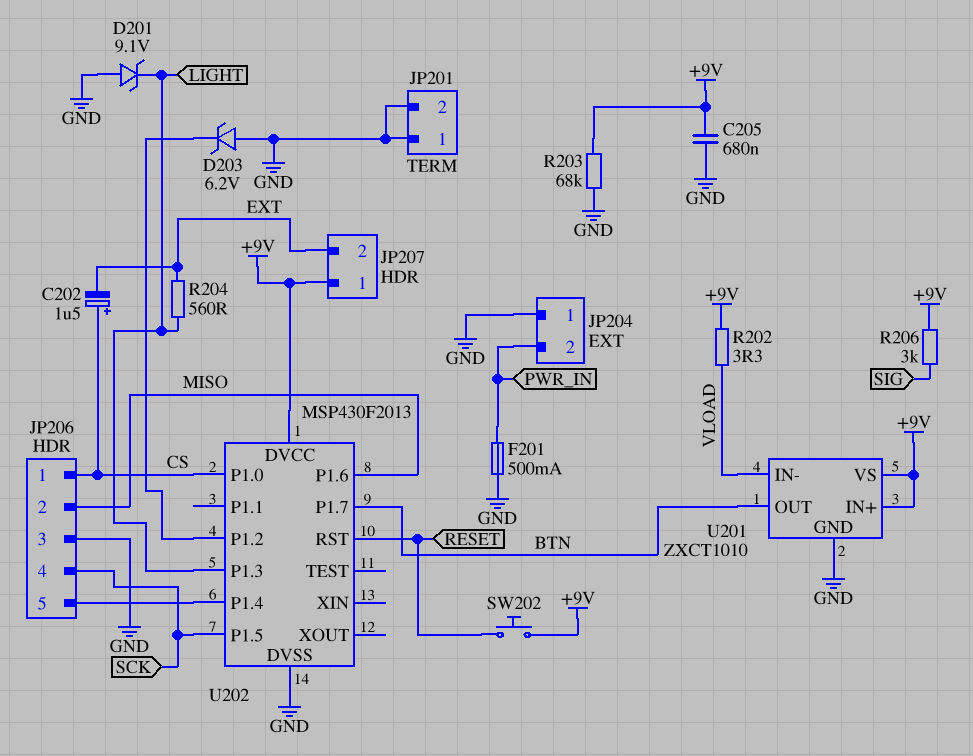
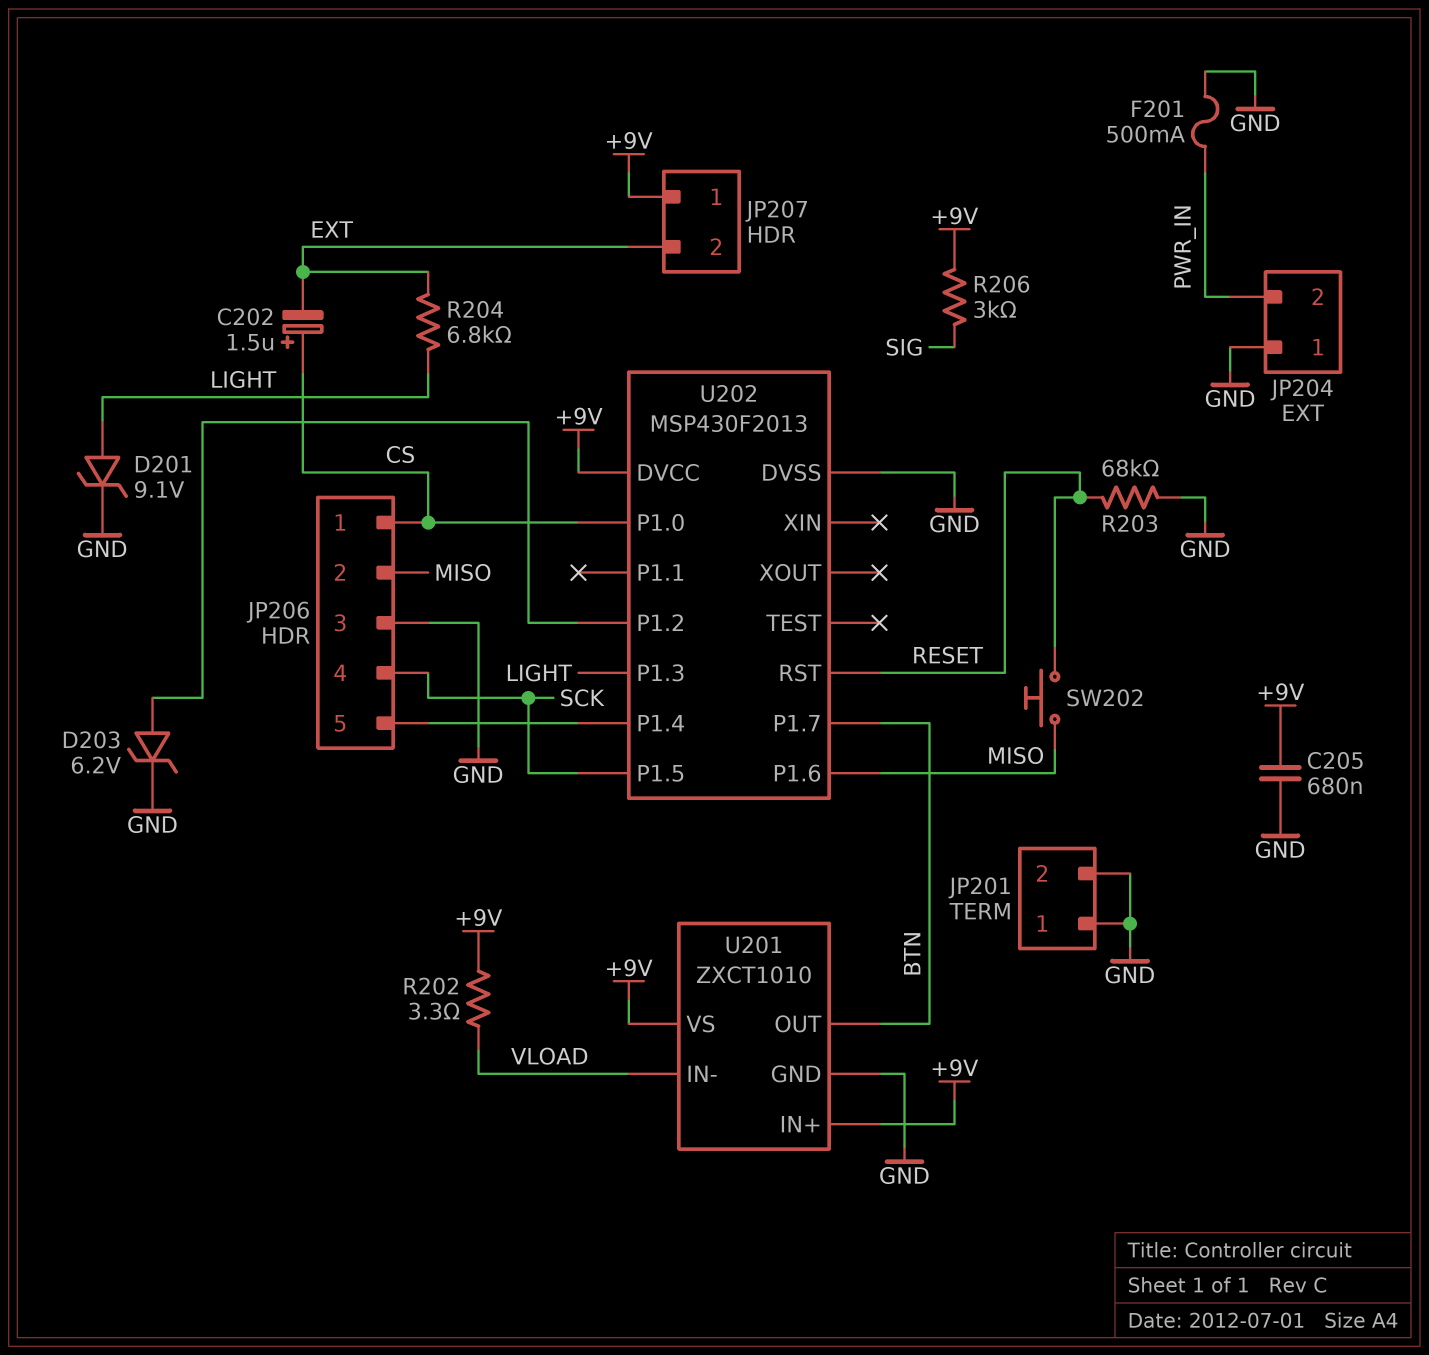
D201: zener 9.1V (A GND, K LIGHT) -> zener 9.1V (A LIGHT, K GND)
D203: zener 6.2V (A GND, K U202/P1.2) -> zener 6.2V (A U202/P1.2, K GND)
R203: 68k (+9V, GND) -> 68k (GND, RESET)
R204: 560 (EXT, LIGHT) -> 6.8k (EXT, LIGHT)
SW202: button (+9V, RESET) -> button (MISO, RESET)

